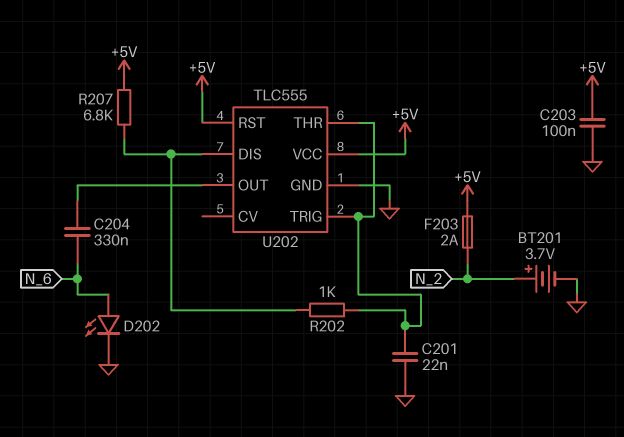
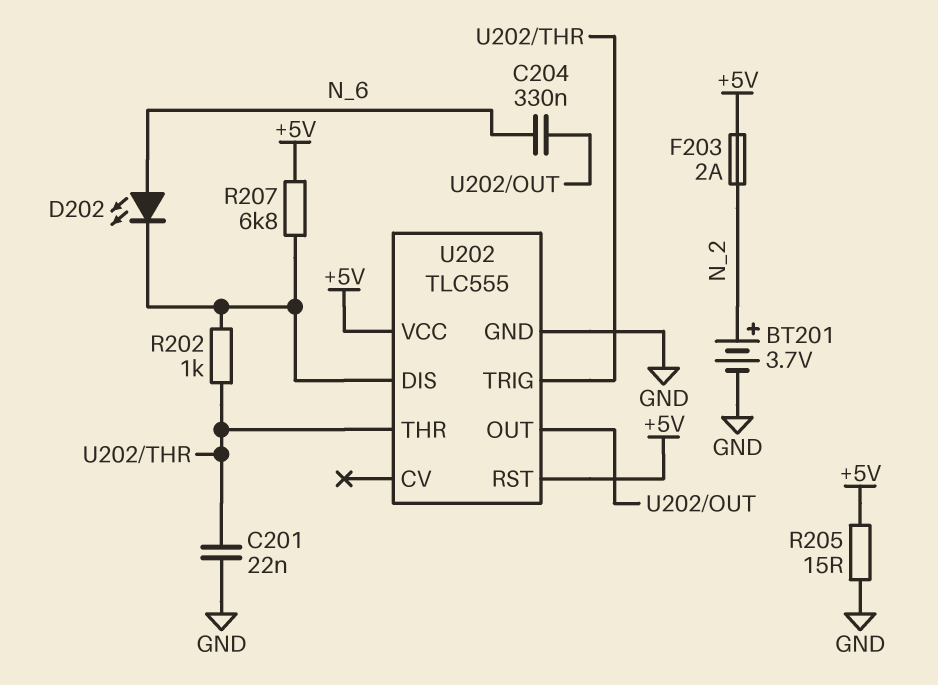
C203: 100nF (+5V, GND) -> none
D202: LED (A N_6, K GND) -> LED (A N_6, K U202/DIS)
R205: none -> 15 (+5V, GND)

